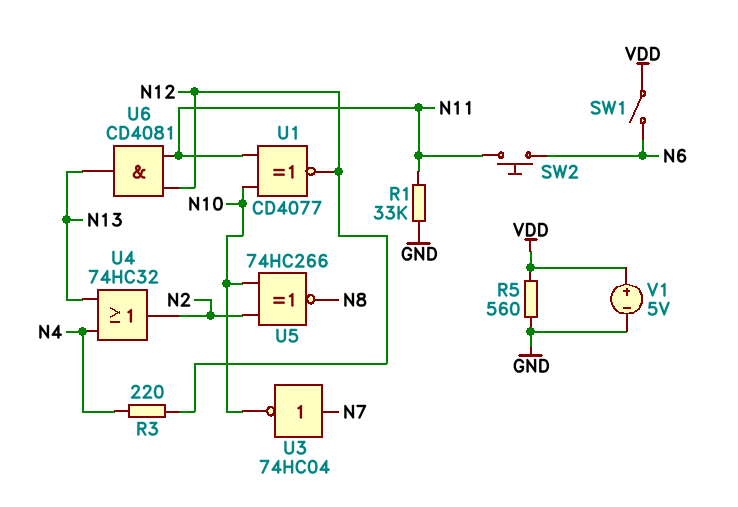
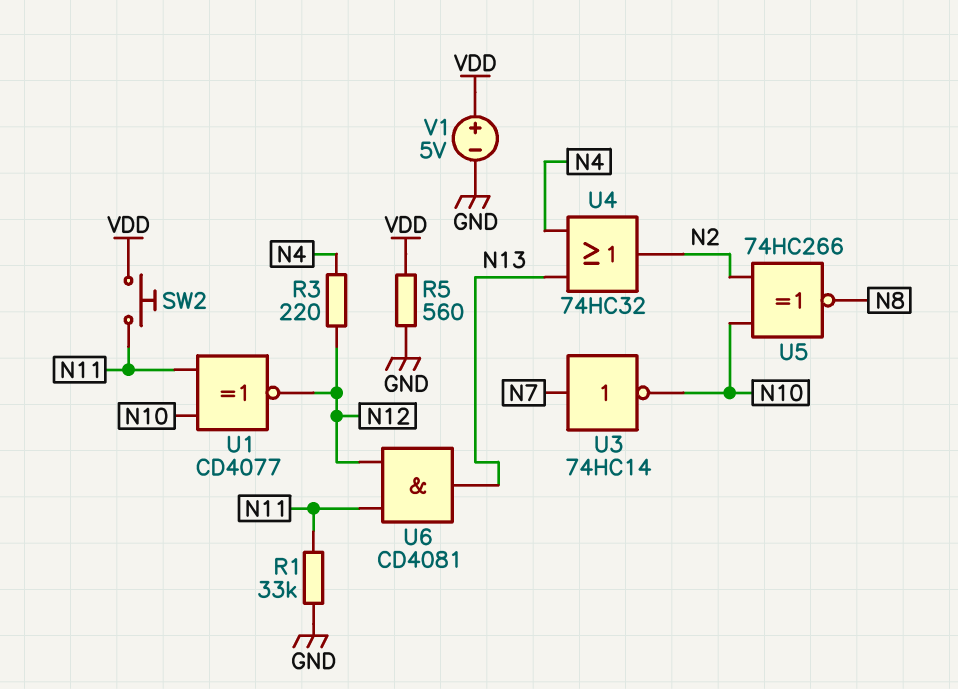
SW1: switch (N6, VDD) -> none
SW2: button (N6, N11) -> button (N11, VDD)
U3: NOT 74HC04 (in N7, out N10) -> NOT 74HC14 (in N7, out N10)

